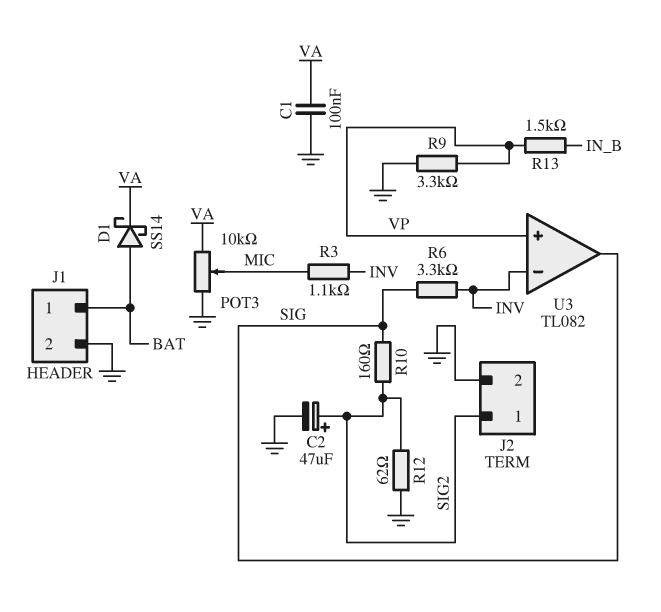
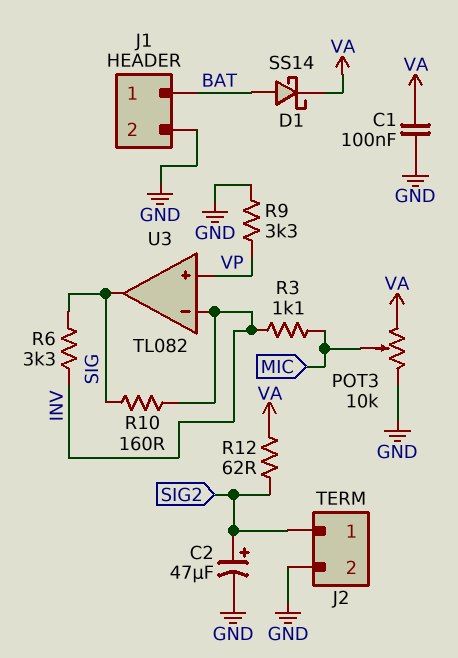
R10: 160 (SIG, SIG2) -> 160 (INV, SIG)
R12: 62 (GND, SIG2) -> 62 (SIG2, VA)
R13: 1.5k (IN_B, VP) -> none

